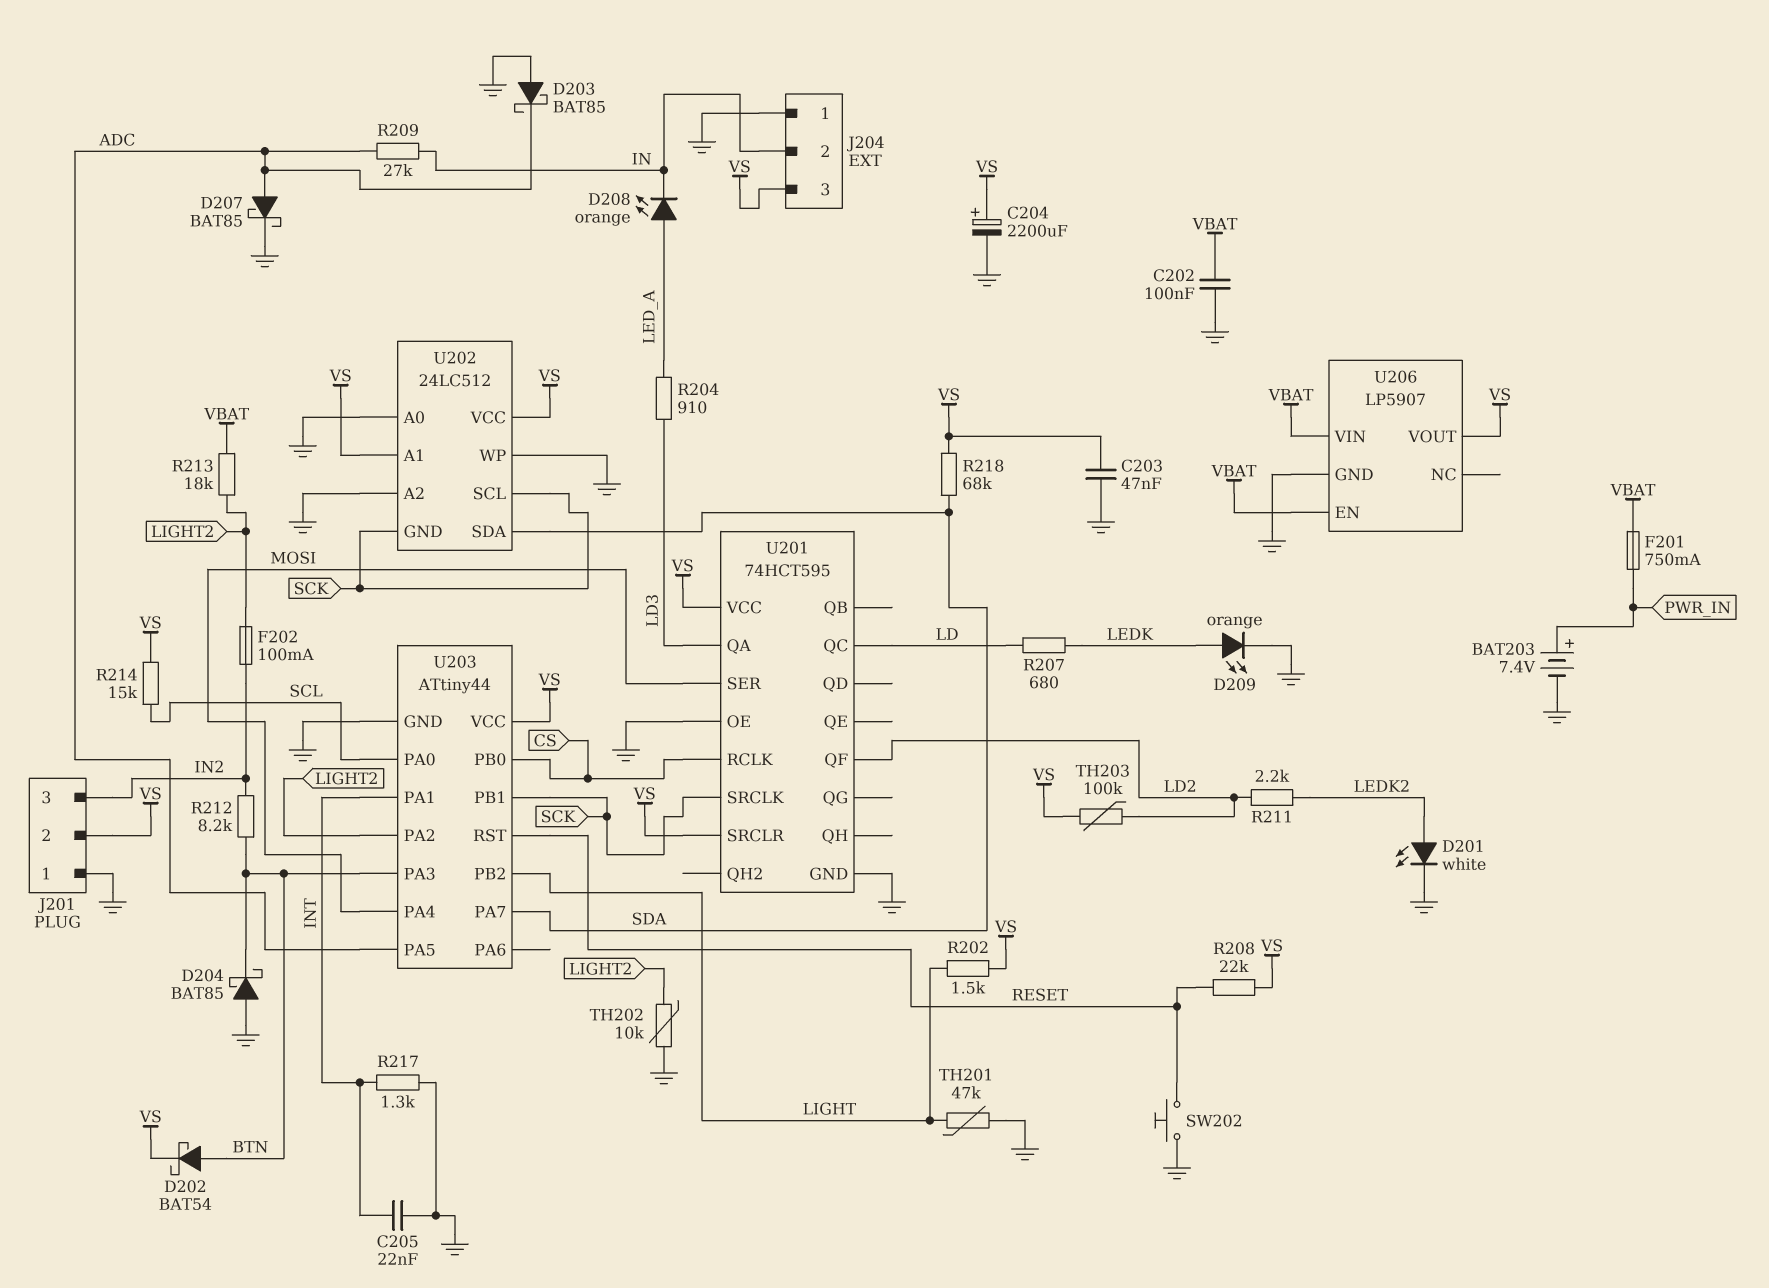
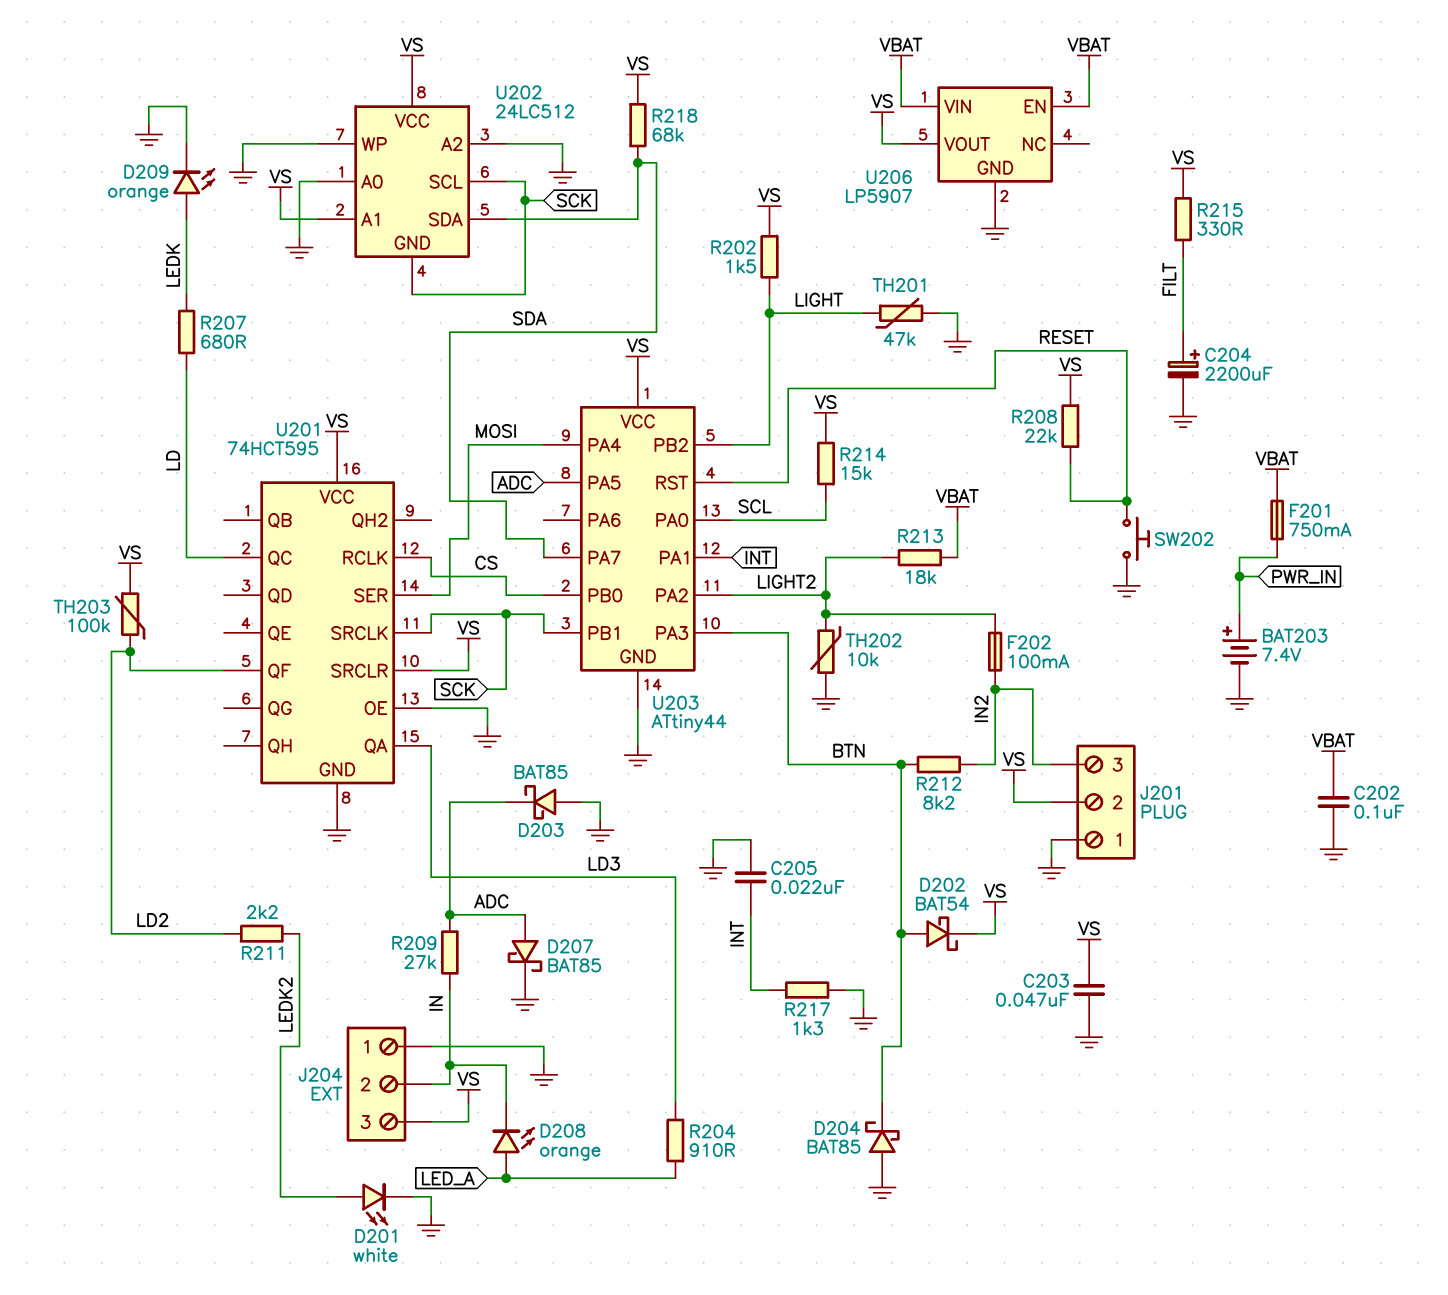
C204: 2200uF (plus VS, minus GND) -> 2200uF (plus FILT, minus GND)
R215: none -> 330 (FILT, VS)

